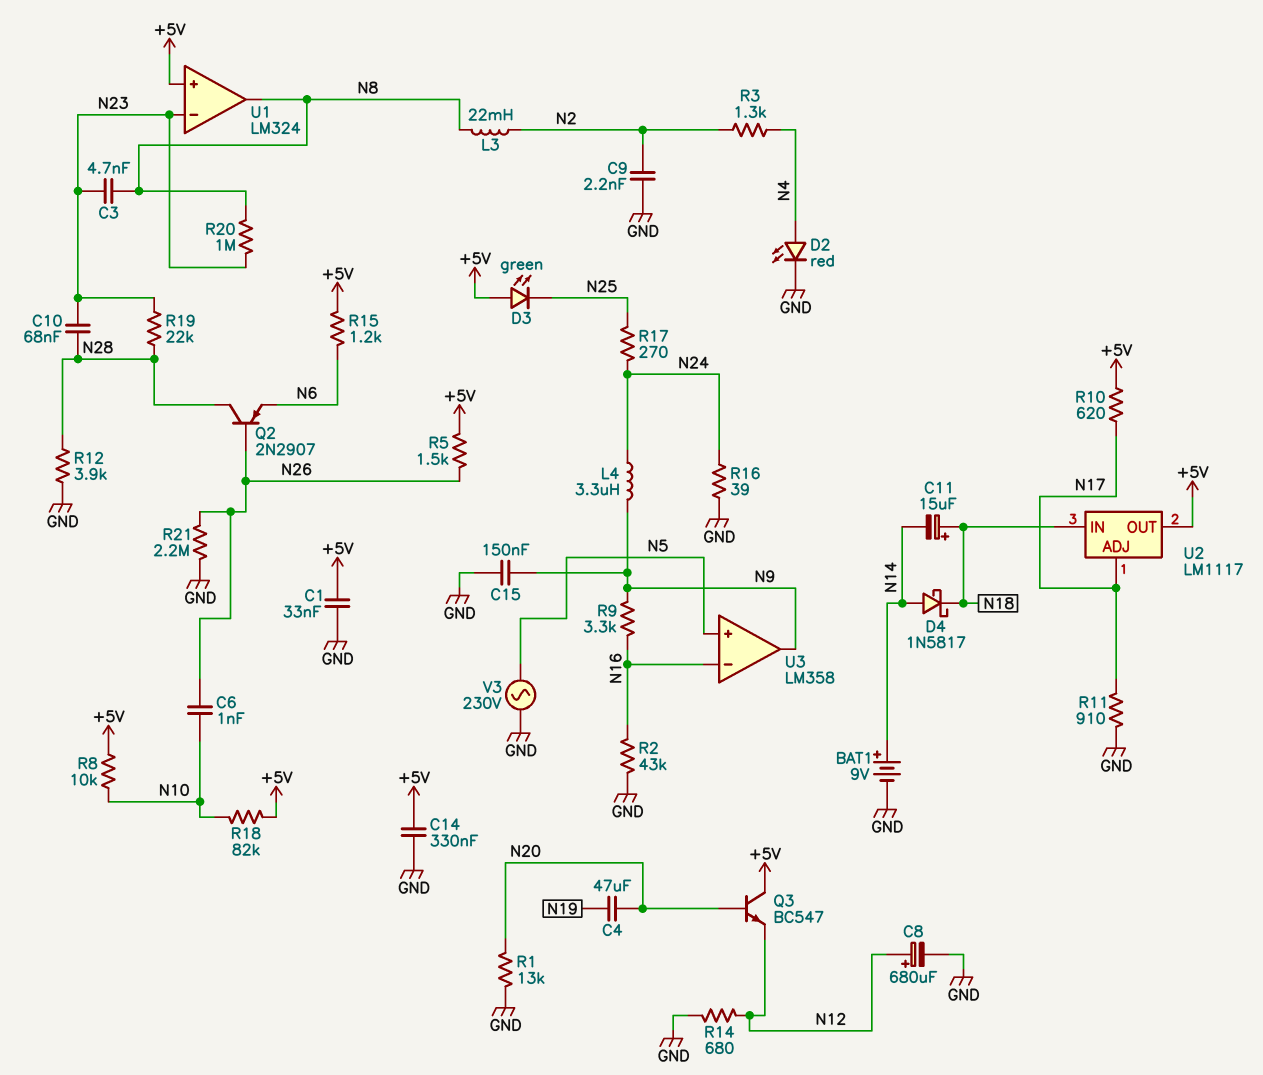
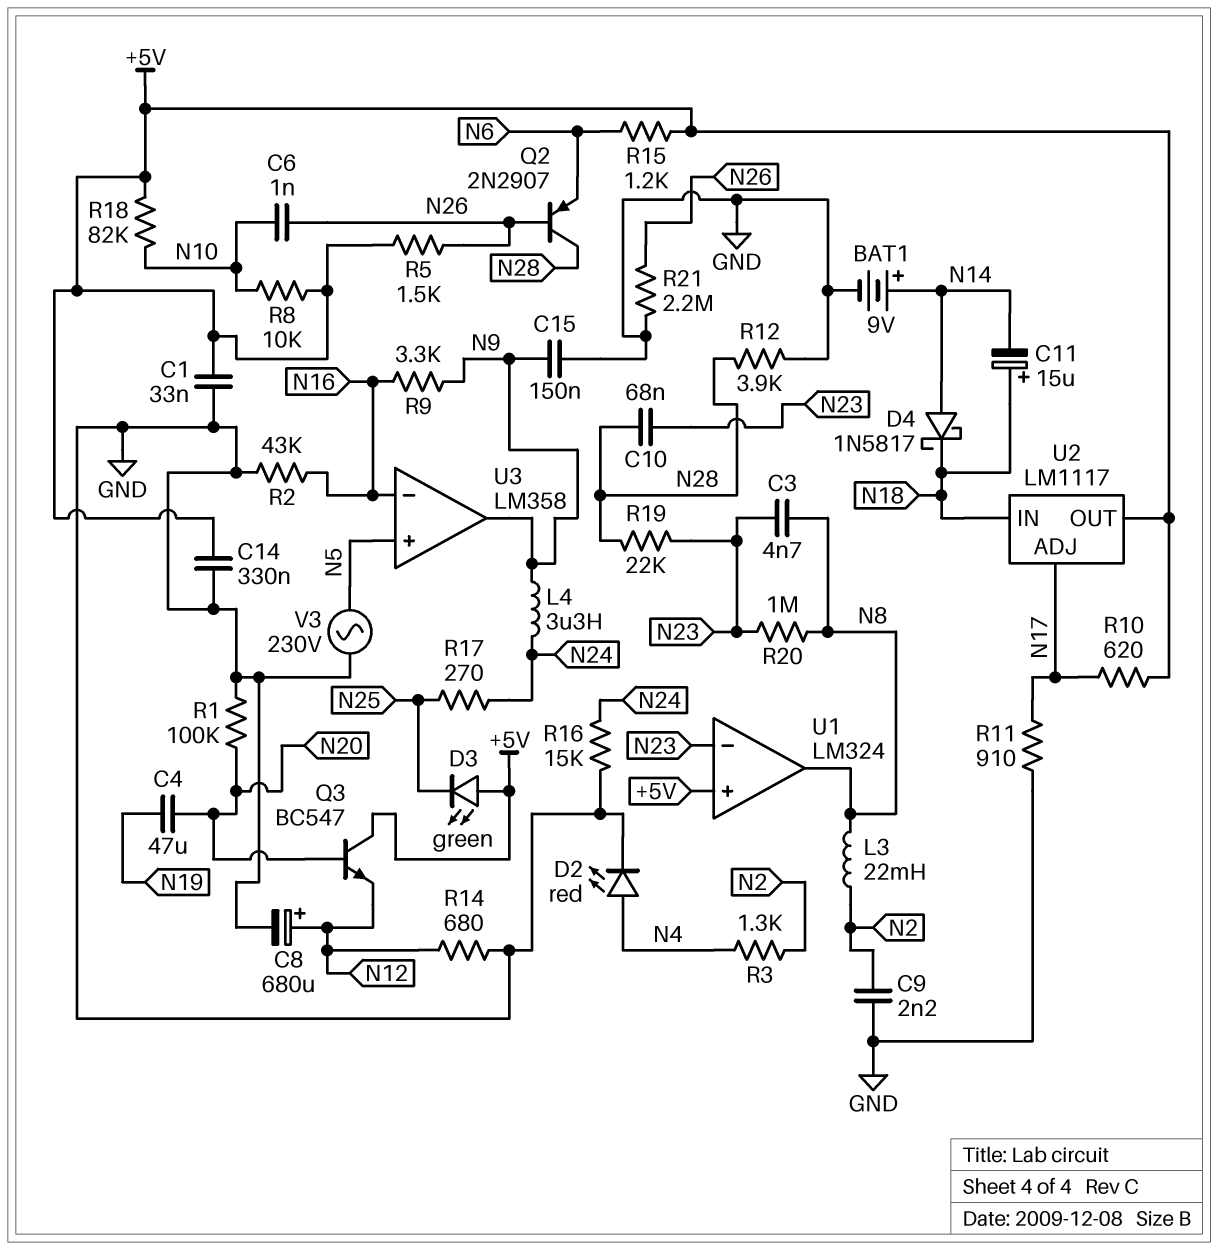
R1: 13k (GND, N20) -> 100k (GND, N20)
R16: 39 (GND, N24) -> 15k (GND, N24)

